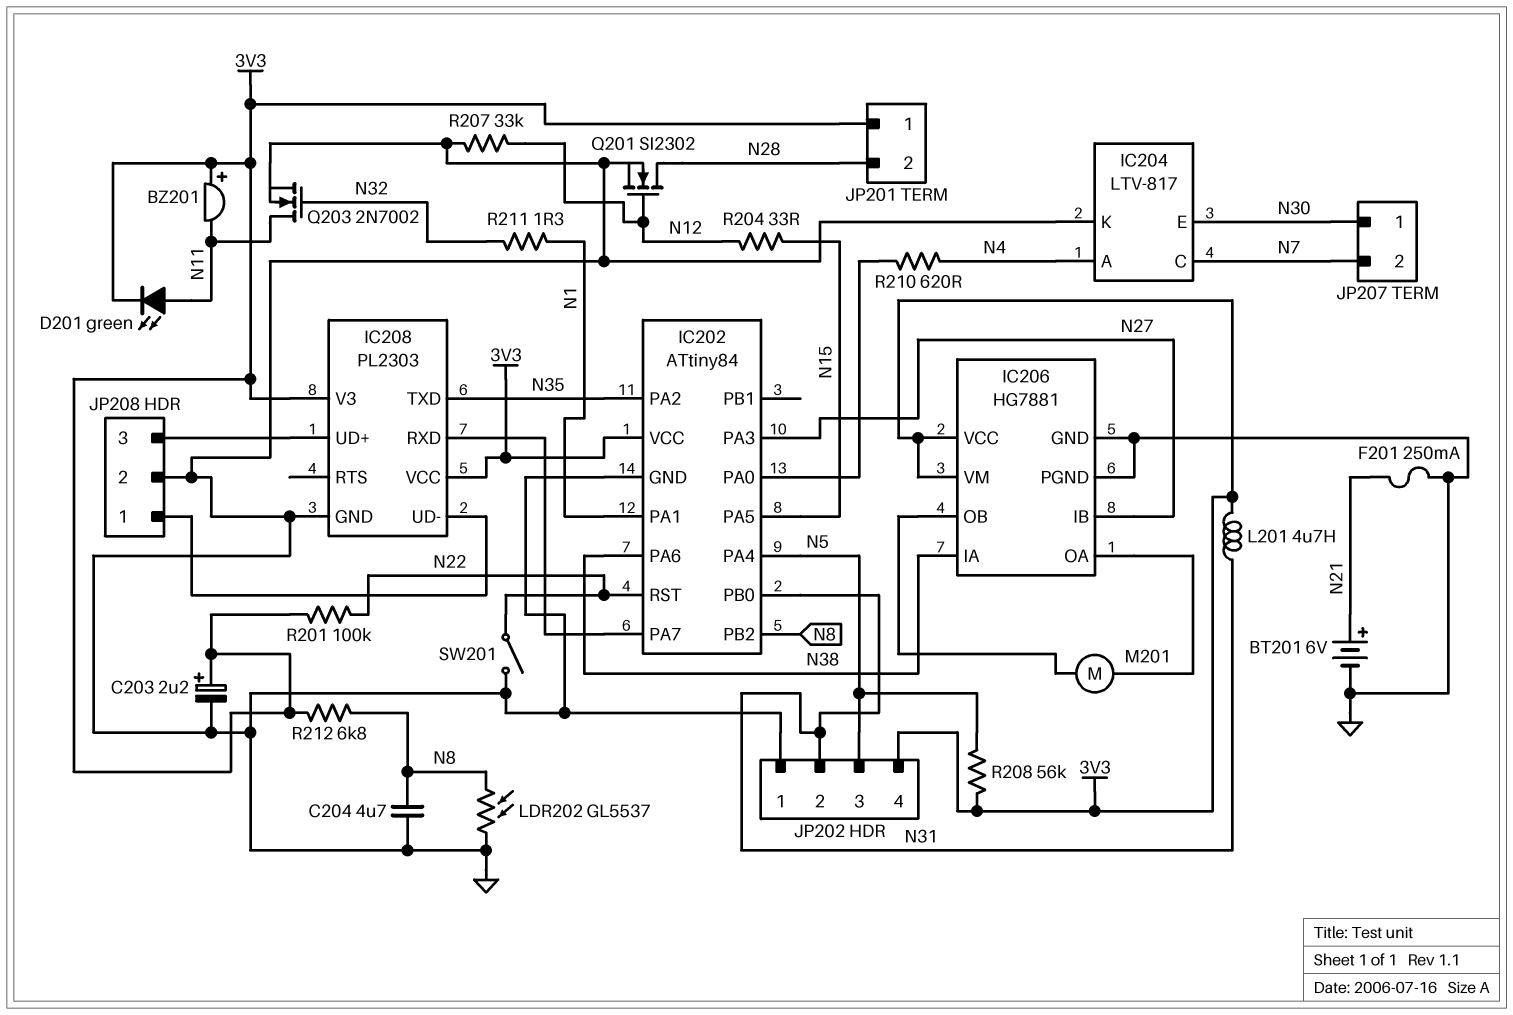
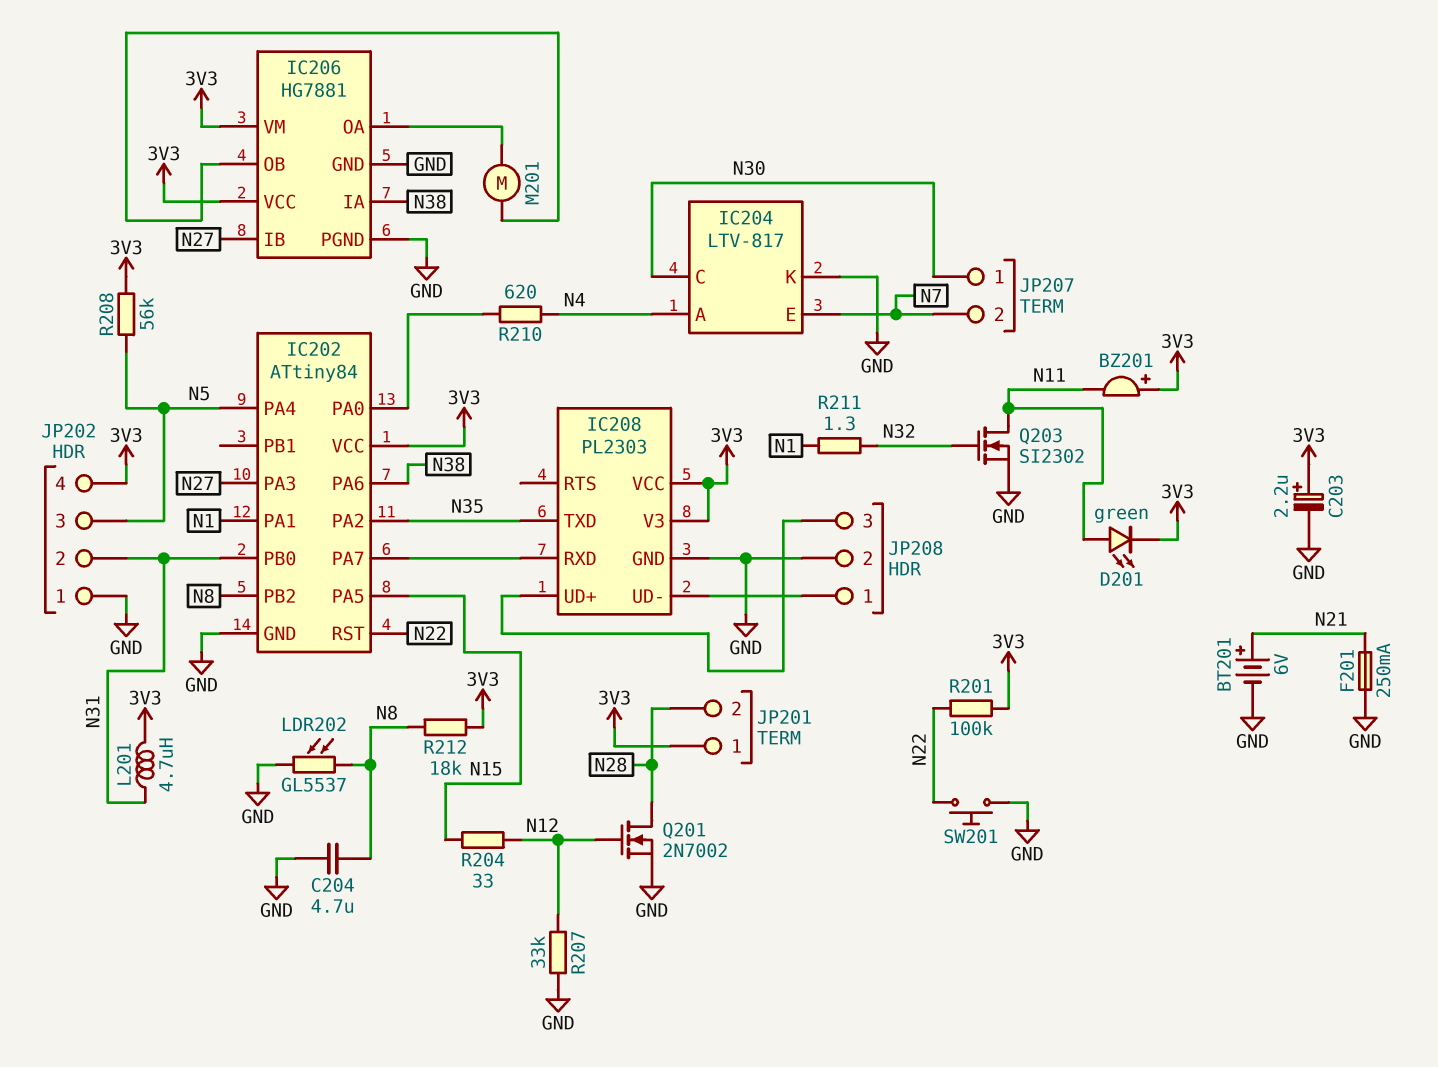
IC204 pin C: N7 -> N30
IC204 pin E: N30 -> N7
Q201: NMOS SI2302 (G N12, D N28, S GND) -> NMOS 2N7002 (G N12, D N28, S GND)
Q203: NMOS 2N7002 (G N32, D N11, S GND) -> NMOS SI2302 (G N32, D N11, S GND)
R212: 6.8k (3V3, N8) -> 18k (3V3, N8)
SW201: switch (GND, N22) -> button (GND, N22)

